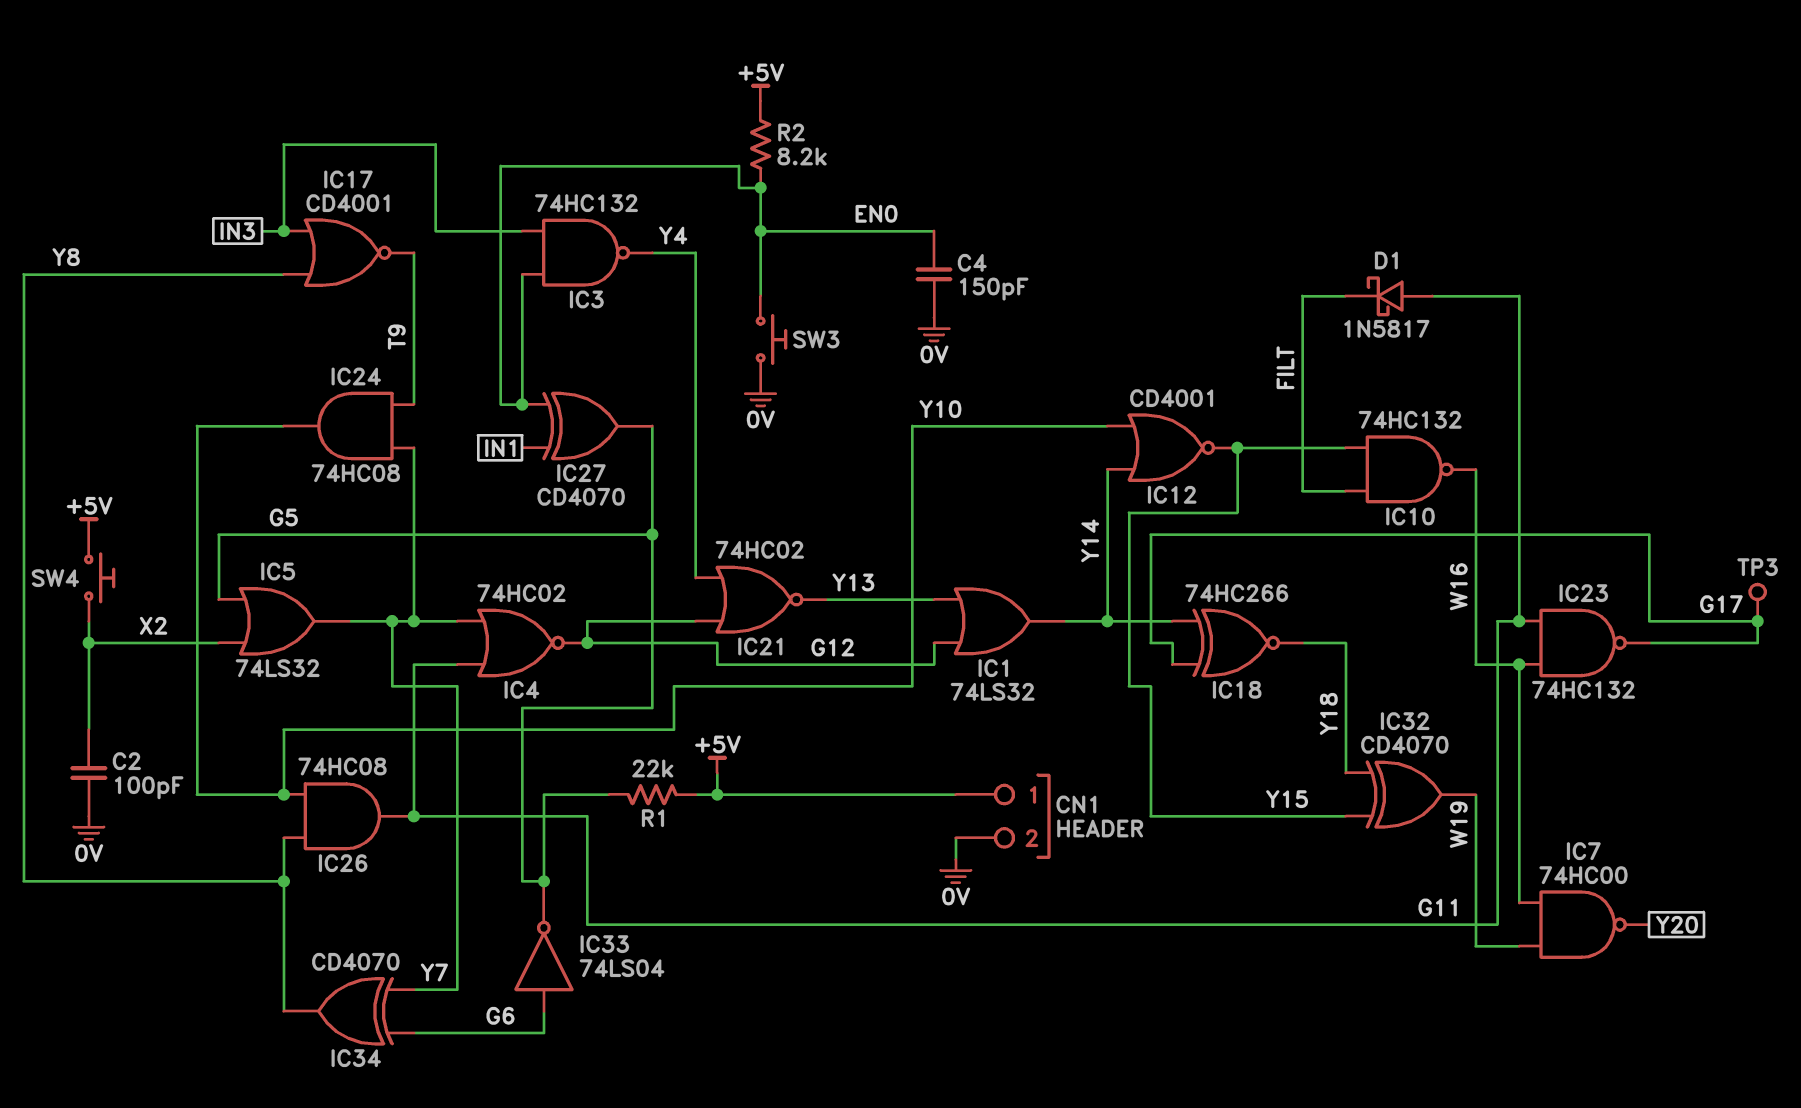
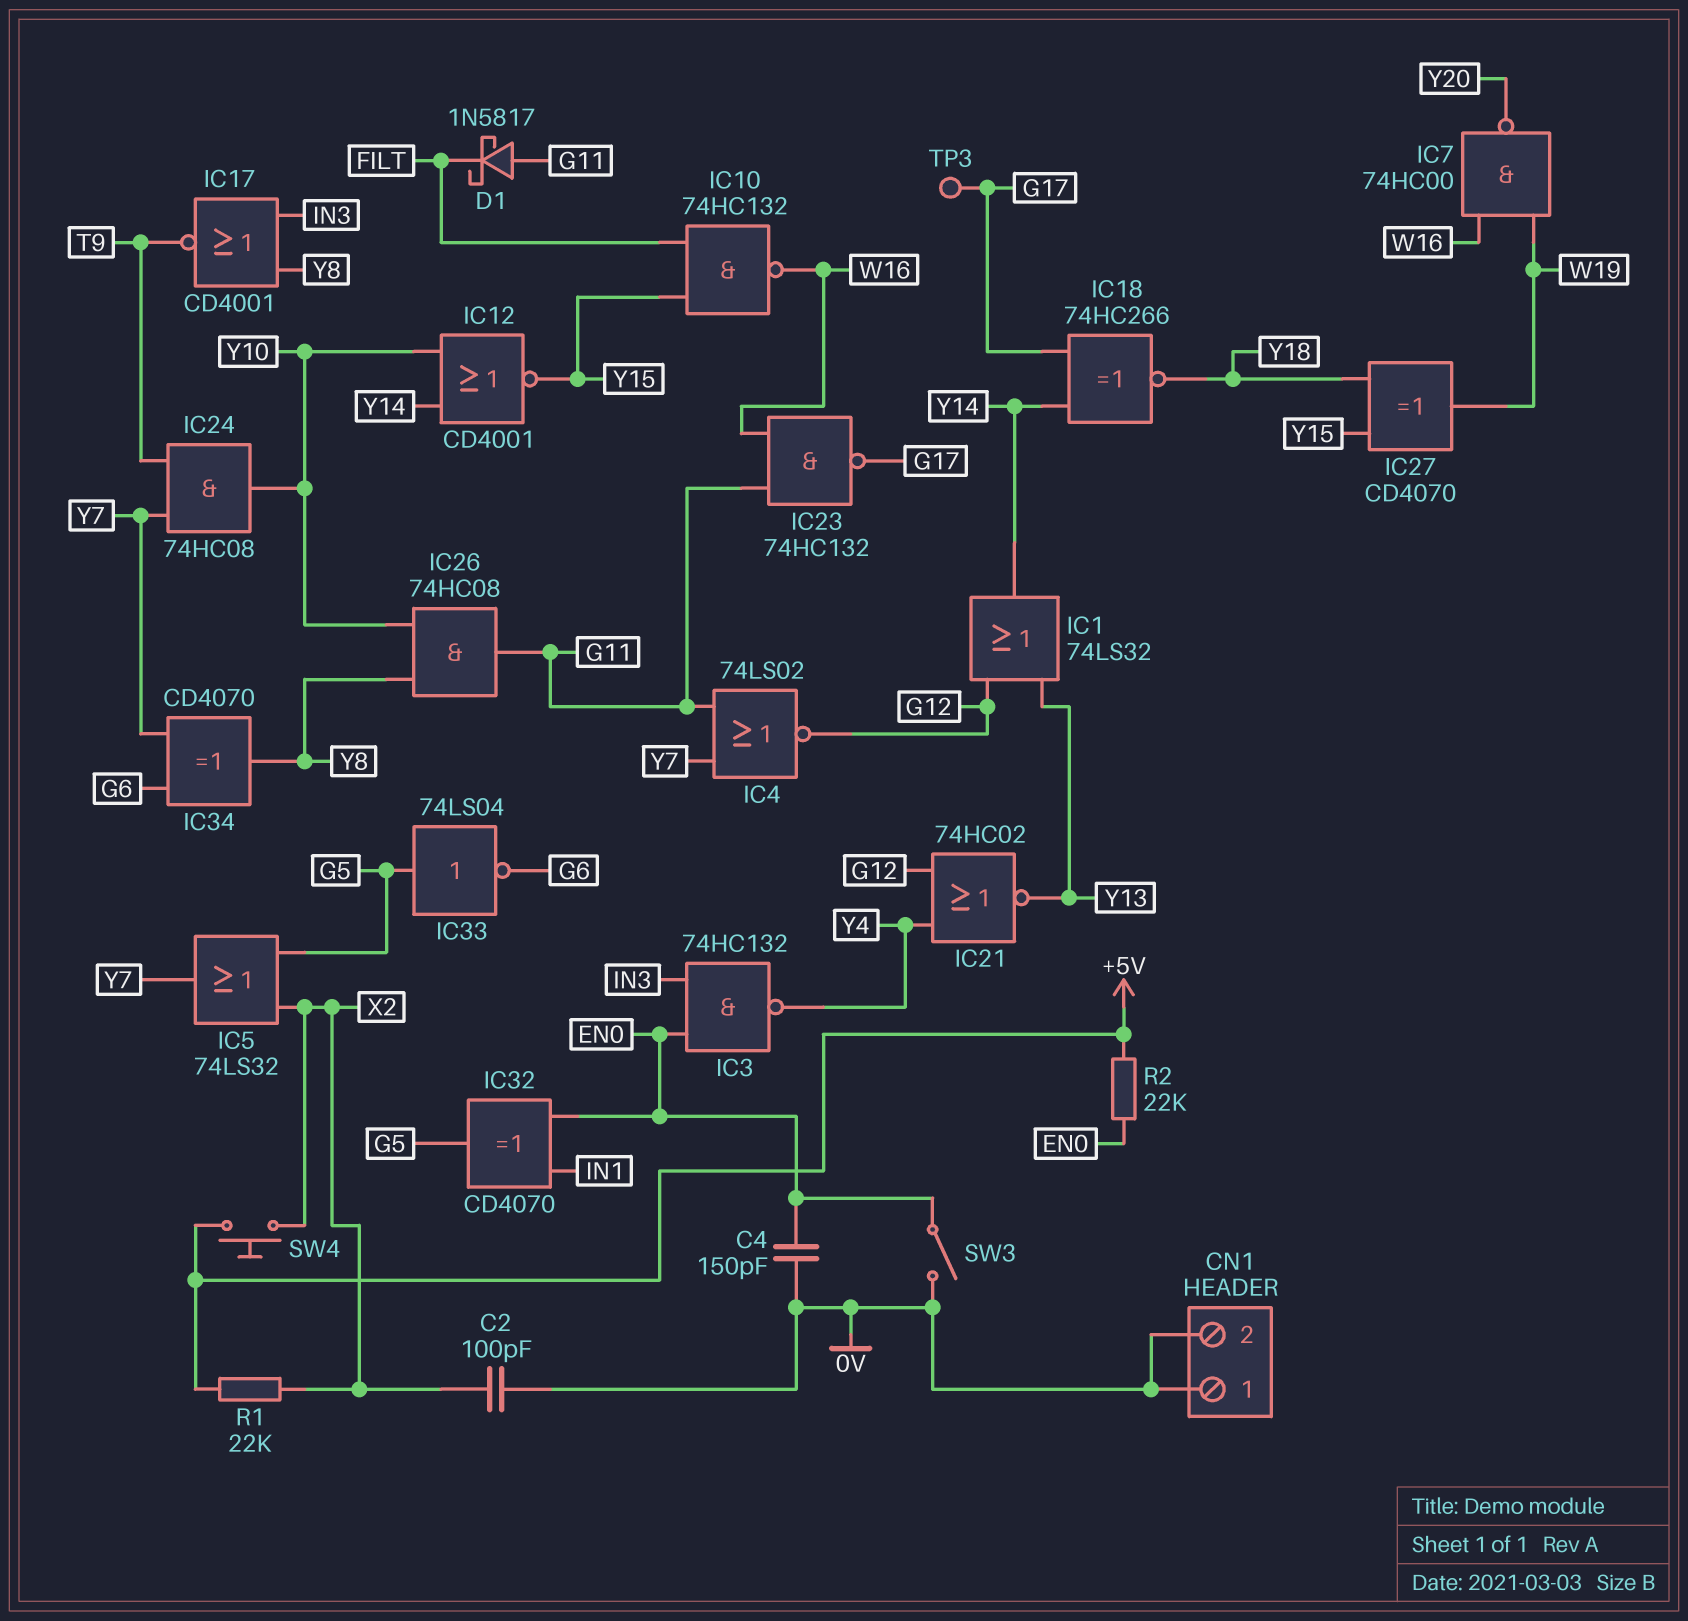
CN1 pin 1: +5V -> 0V
IC4: NOR 74HC02 (in G11, in Y7, out G12) -> NOR 74LS02 (in G11, in Y7, out G12)
IC27: XOR CD4070 (in EN0, in IN1, out G5) -> XOR CD4070 (in Y15, in Y18, out W19)
IC32: XOR CD4070 (in Y15, in Y18, out W19) -> XOR CD4070 (in EN0, in IN1, out G5)
IC33: NOT 74LS04 (in G6, out G5) -> NOT 74LS04 (in G5, out G6)
R1: 22k (+5V, G5) -> 22k (+5V, X2)
R2: 8.2k (+5V, EN0) -> 22k (+5V, EN0)
SW3: button (0V, EN0) -> switch (0V, EN0)

